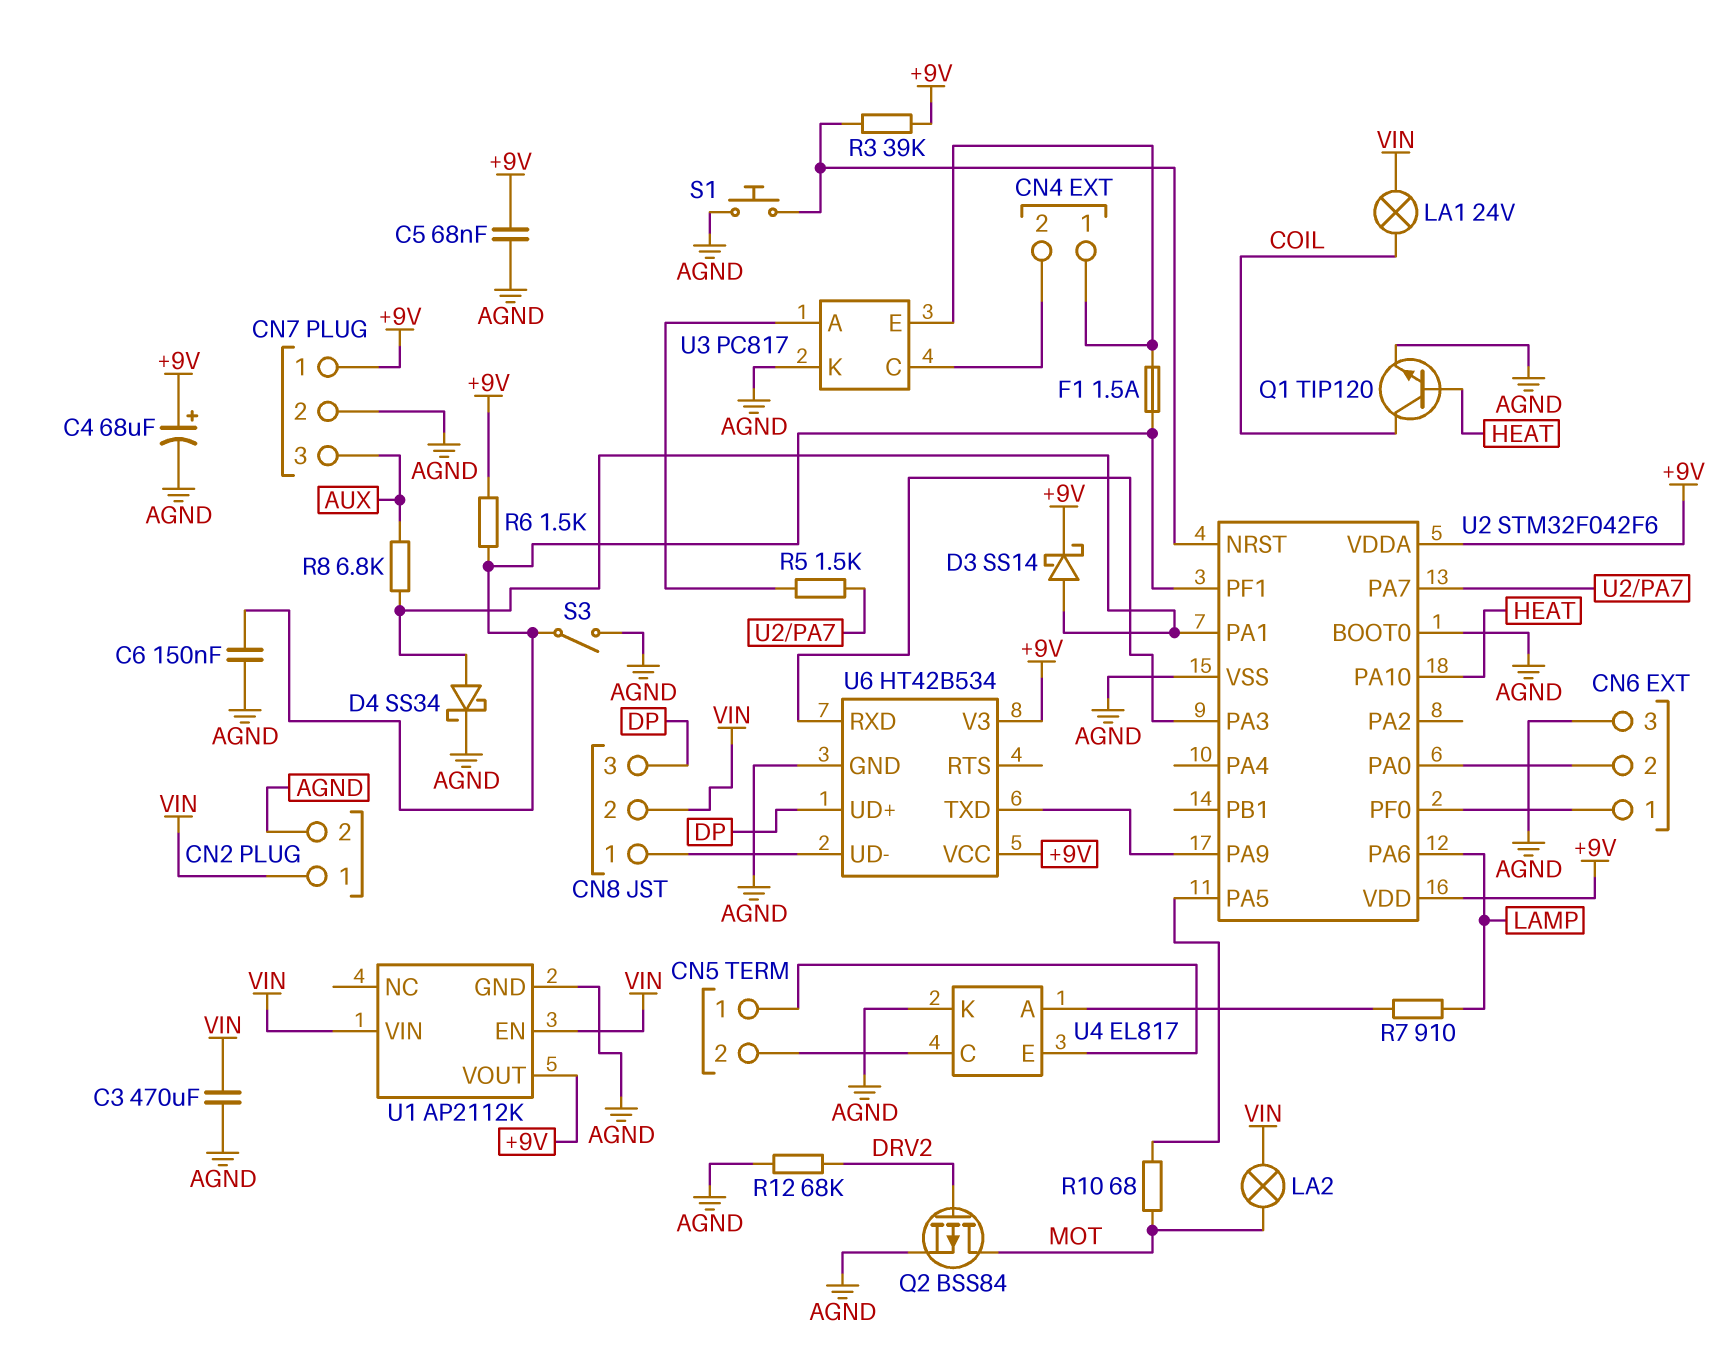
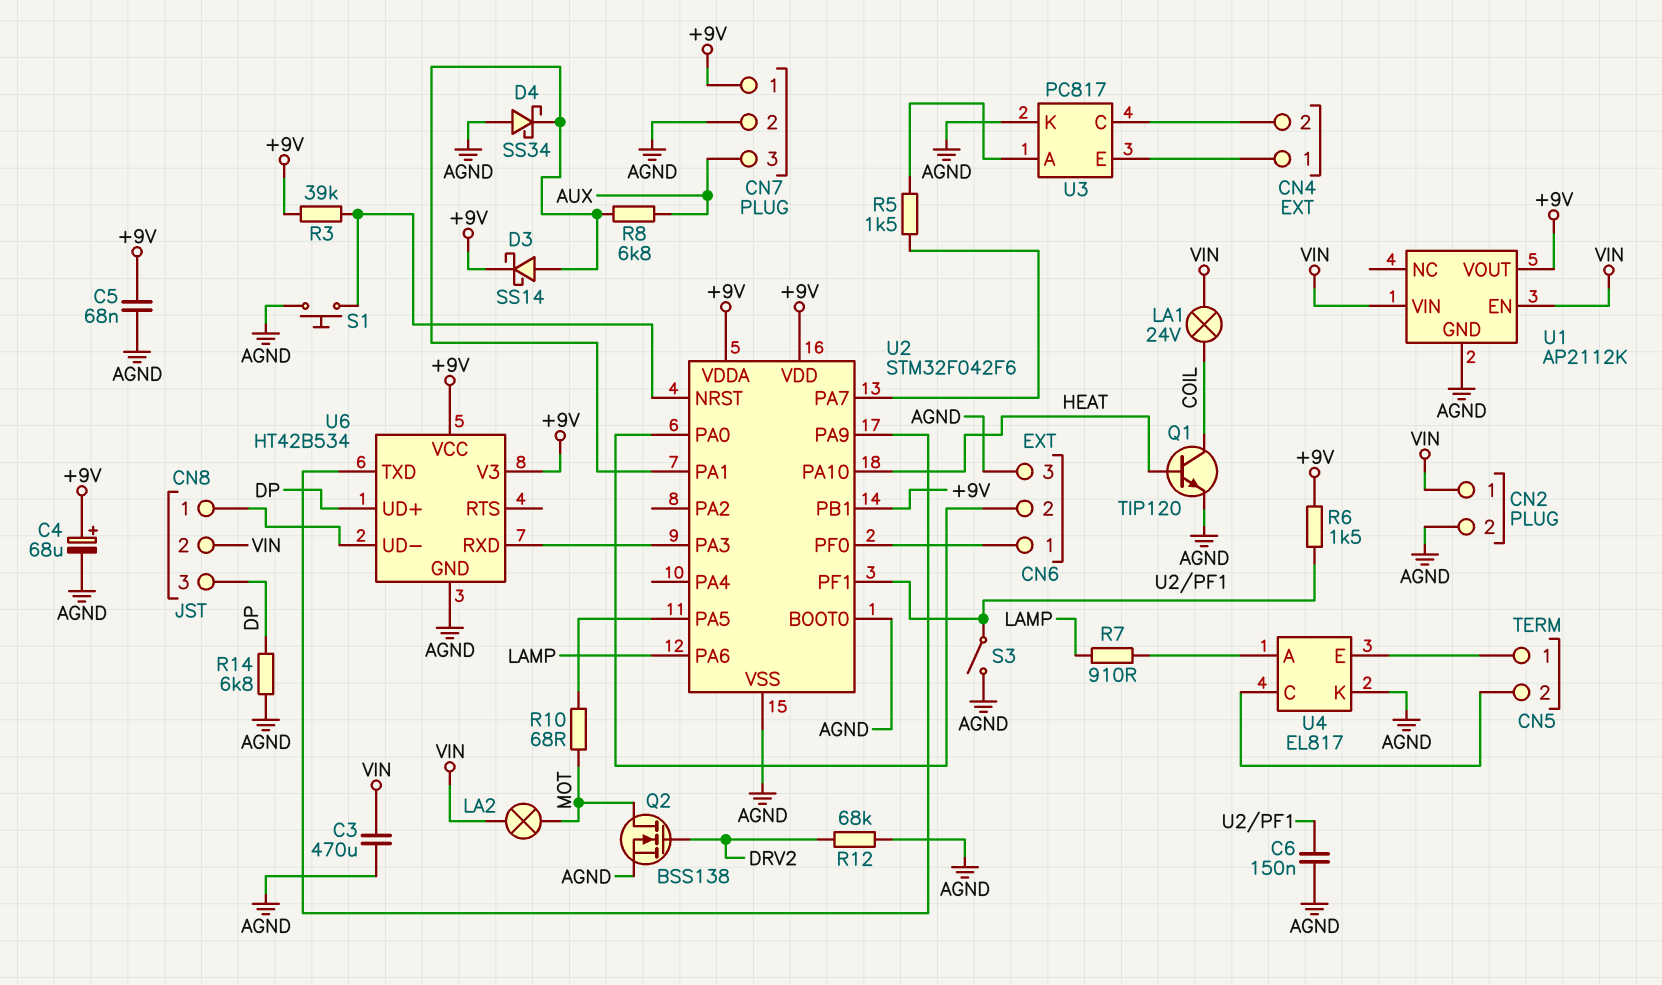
D4: schottky SS34 (A U2/PA1, K AGND) -> schottky SS34 (A AGND, K U2/PA1)
F1: 1.5A (CN4/1, U2/PF1) -> none
Q2: PMOS BSS84 (G DRV2, D MOT, S AGND) -> NMOS BSS138 (G DRV2, D MOT, S AGND)
R14: none -> 6.8k (AGND, DP)
U2 pin PB1: none -> +9V

